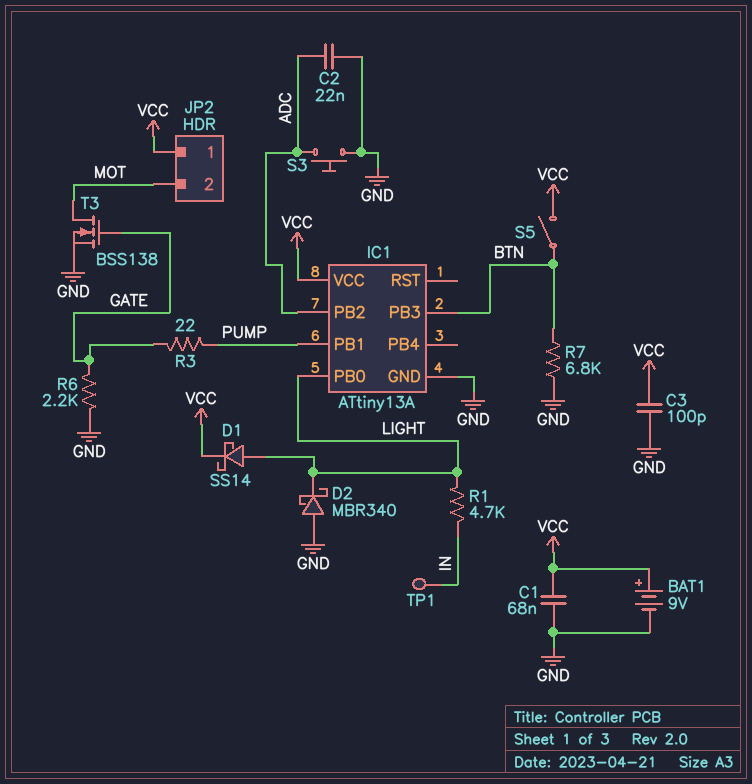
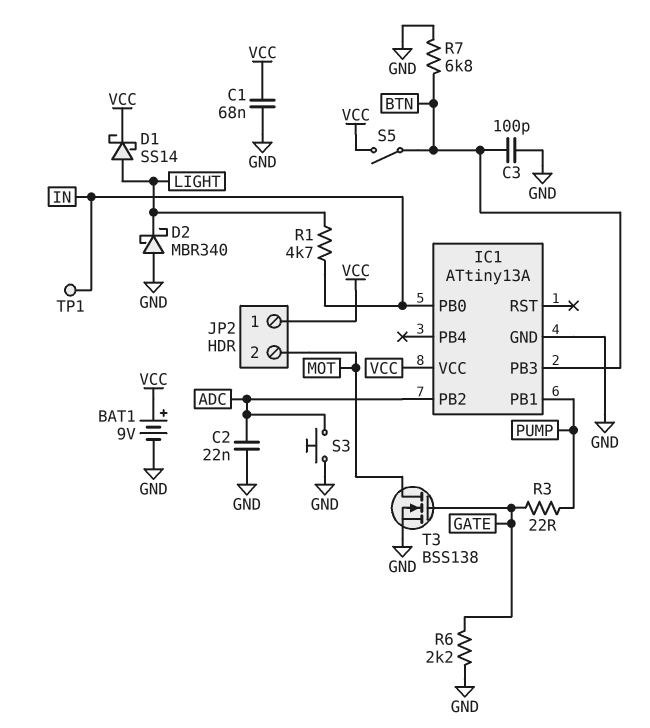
C3: 100pF (GND, VCC) -> 100pF (BTN, GND)
IC1 pin PB0: LIGHT -> IN

